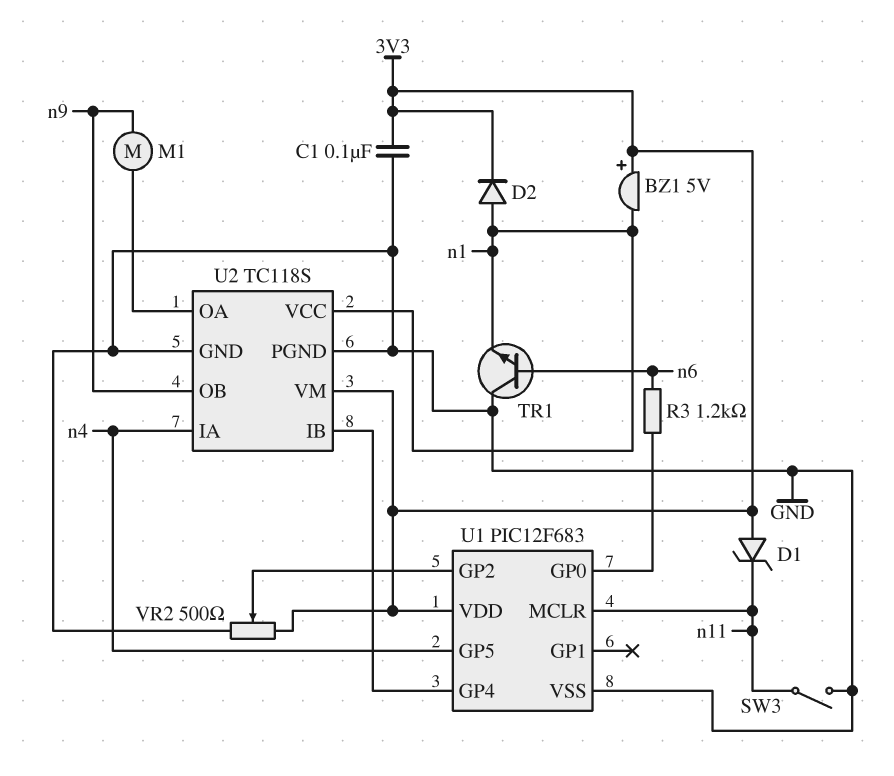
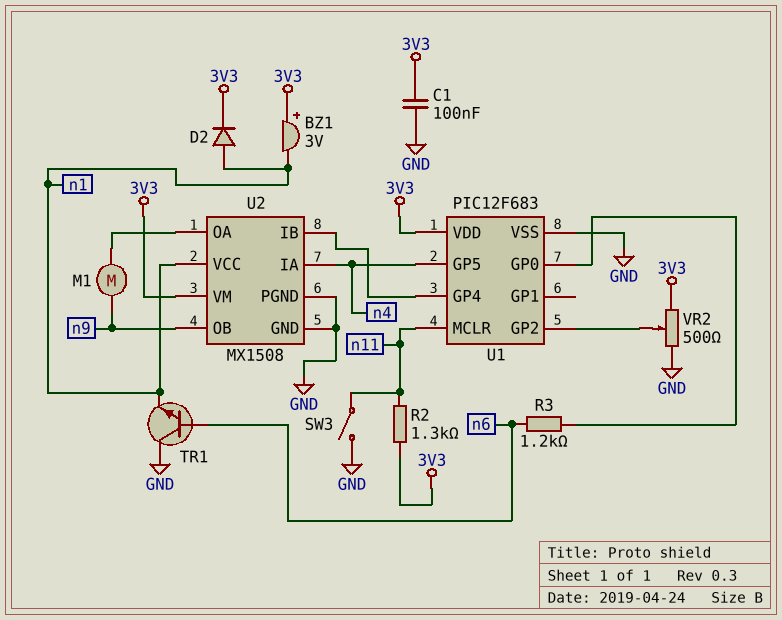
BZ1: buzzer 5V (plus 3V3, minus n1) -> buzzer 3V (plus 3V3, minus n1)
D1: zener (A 3V3, K n11) -> none
R2: none -> 1.3k (3V3, n11)
U2: TC118S -> MX1508

